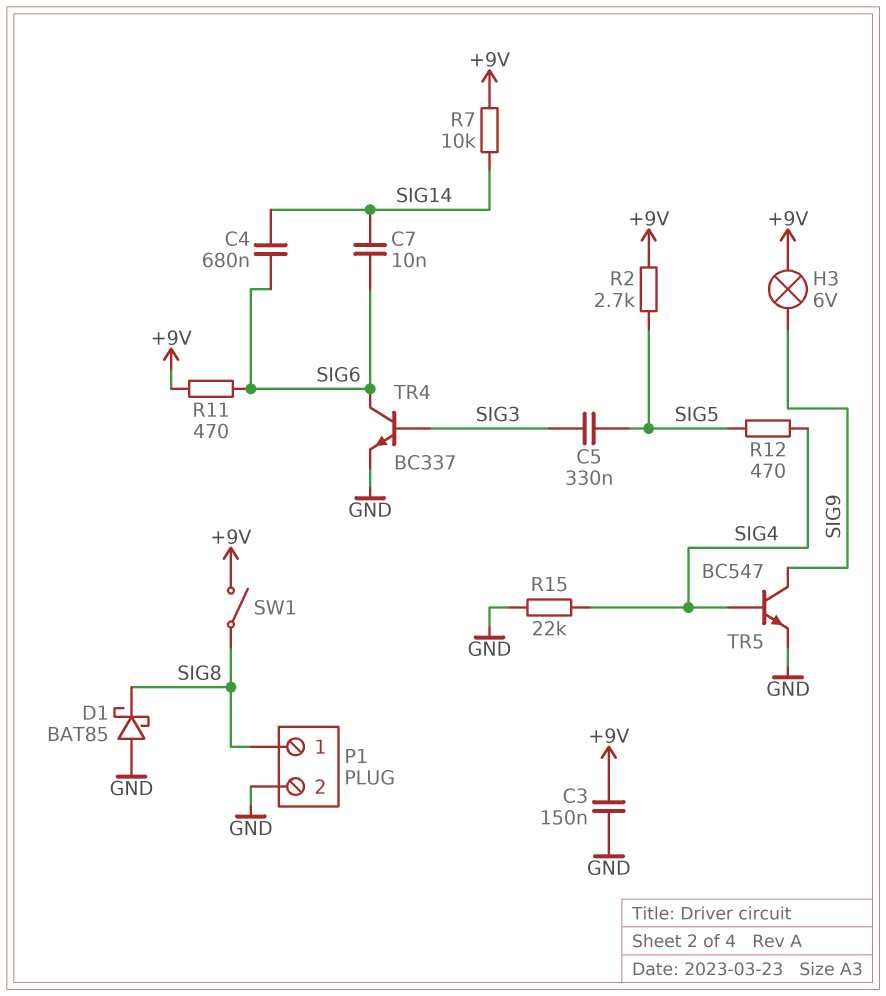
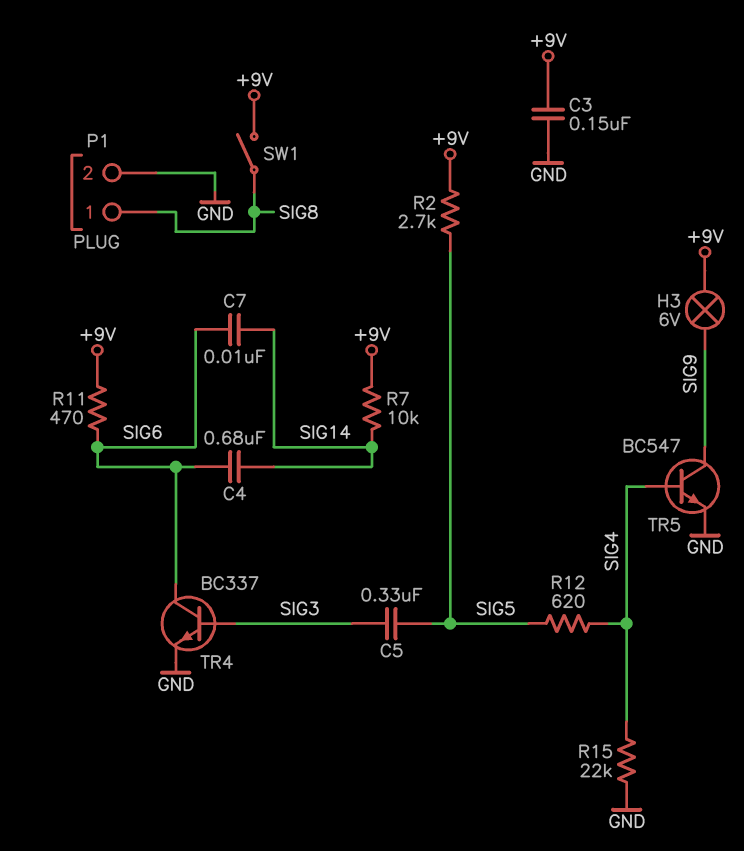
D1: schottky BAT85 (A GND, K SIG8) -> none
R12: 470 (SIG4, SIG5) -> 620 (SIG4, SIG5)

